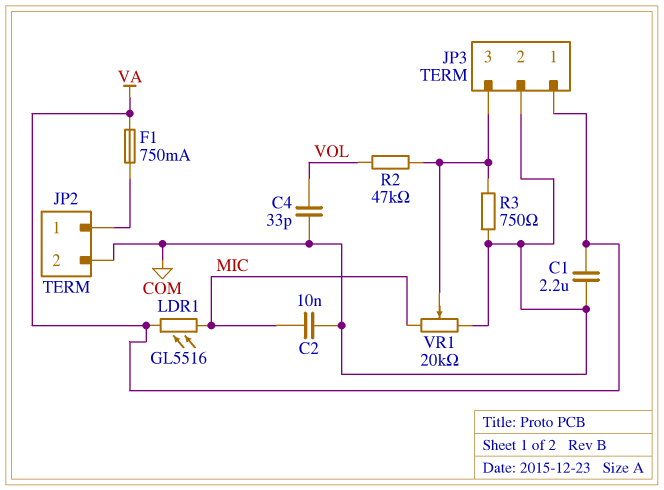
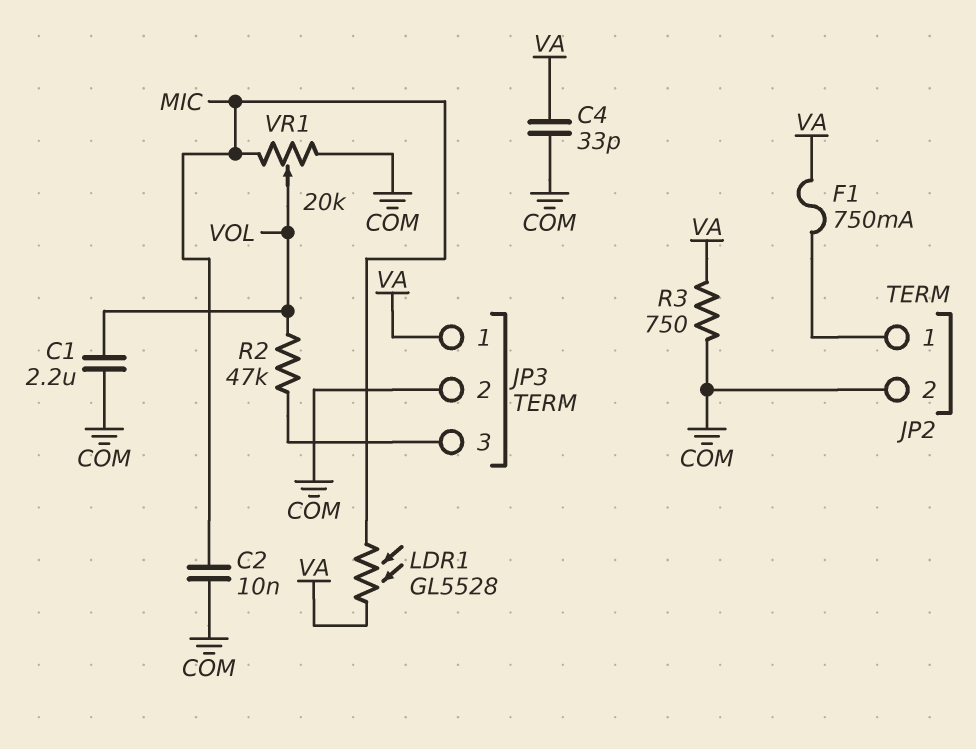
C1: 2.2uF (COM, VA) -> 2.2uF (COM, VOL)
C4: 33pF (COM, VOL) -> 33pF (COM, VA)
LDR1: GL5516 (MIC, VA) -> GL5528 (MIC, VA)
R3: 750 (COM, JP3/3) -> 750 (COM, VA)
VR1: 20k (COM, MIC, wiper JP3/3) -> 20k (COM, MIC, wiper VOL)

